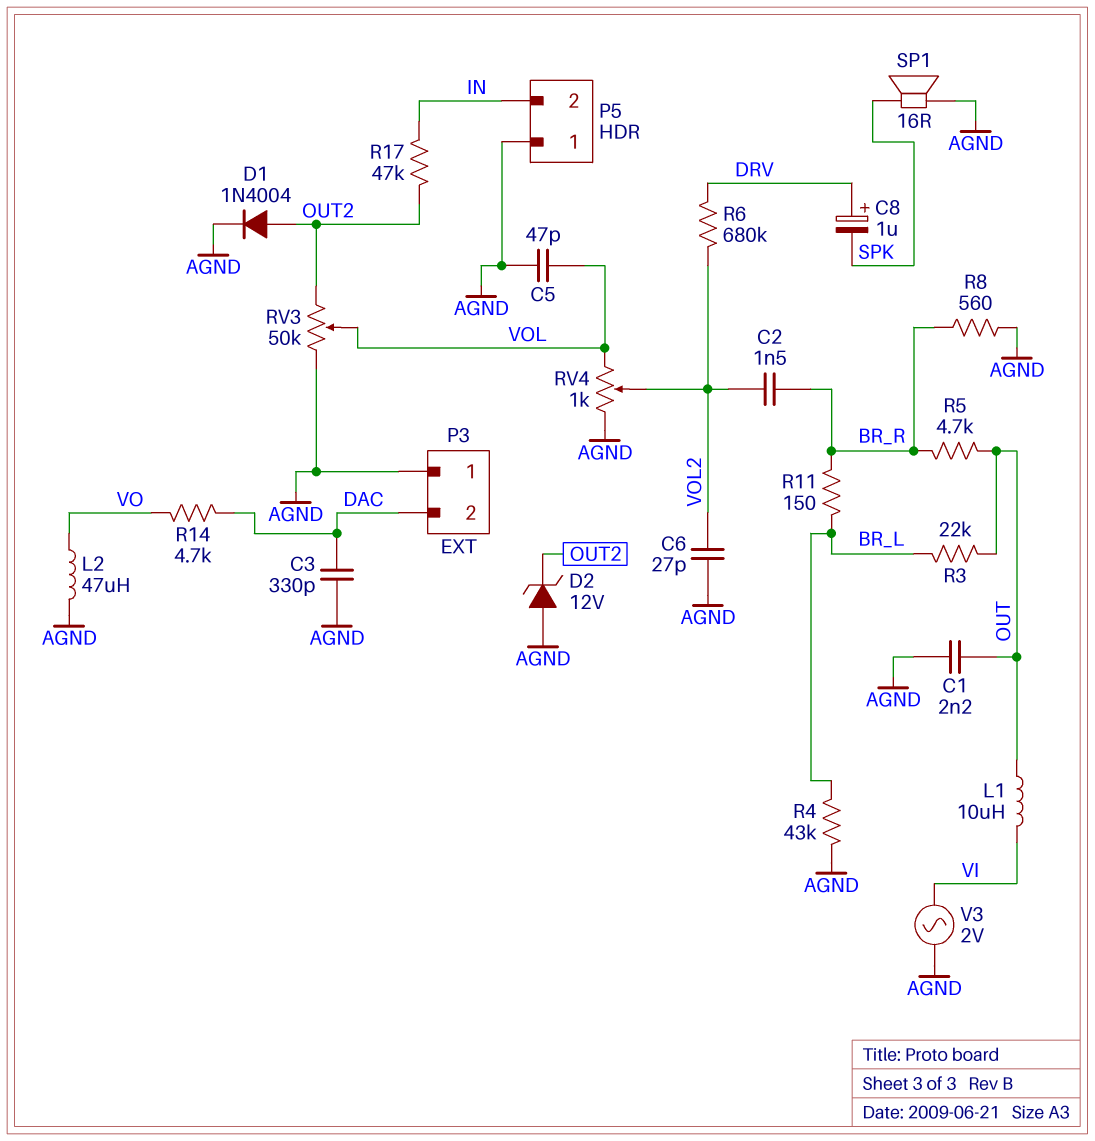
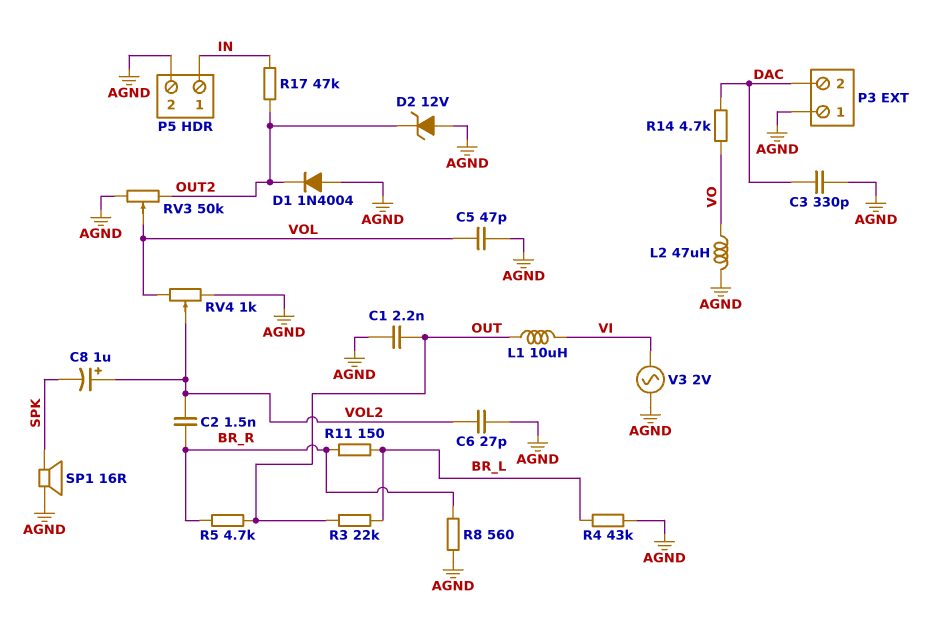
C8: 1uF (plus DRV, minus SPK) -> 1uF (plus VOL2, minus SPK)
D1: diode 1N4004 (A OUT2, K AGND) -> diode 1N4004 (A AGND, K OUT2)
P5 pin 1: AGND -> IN
P5 pin 2: IN -> AGND
R6: 680k (DRV, VOL2) -> none

